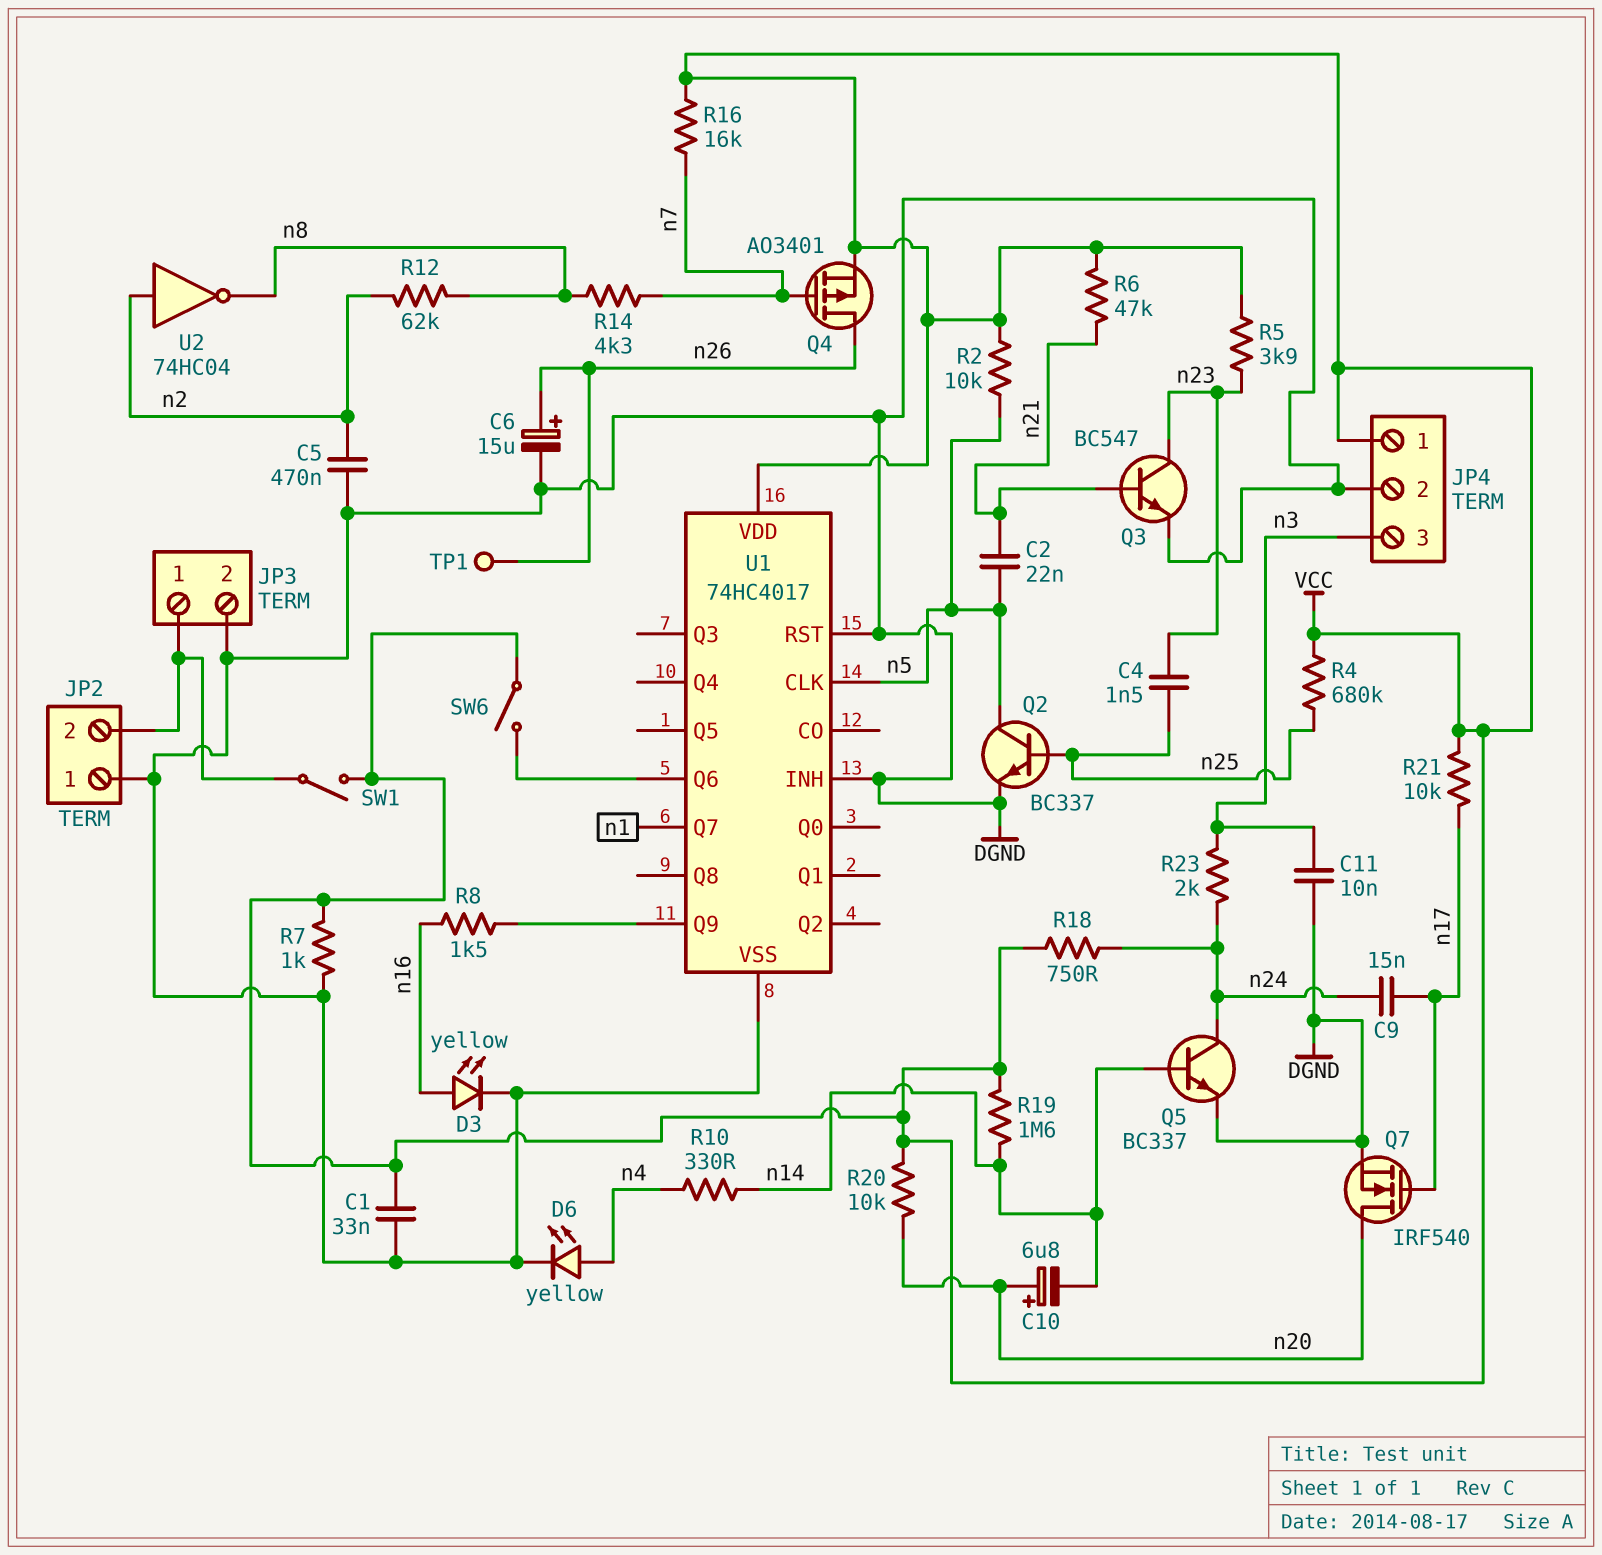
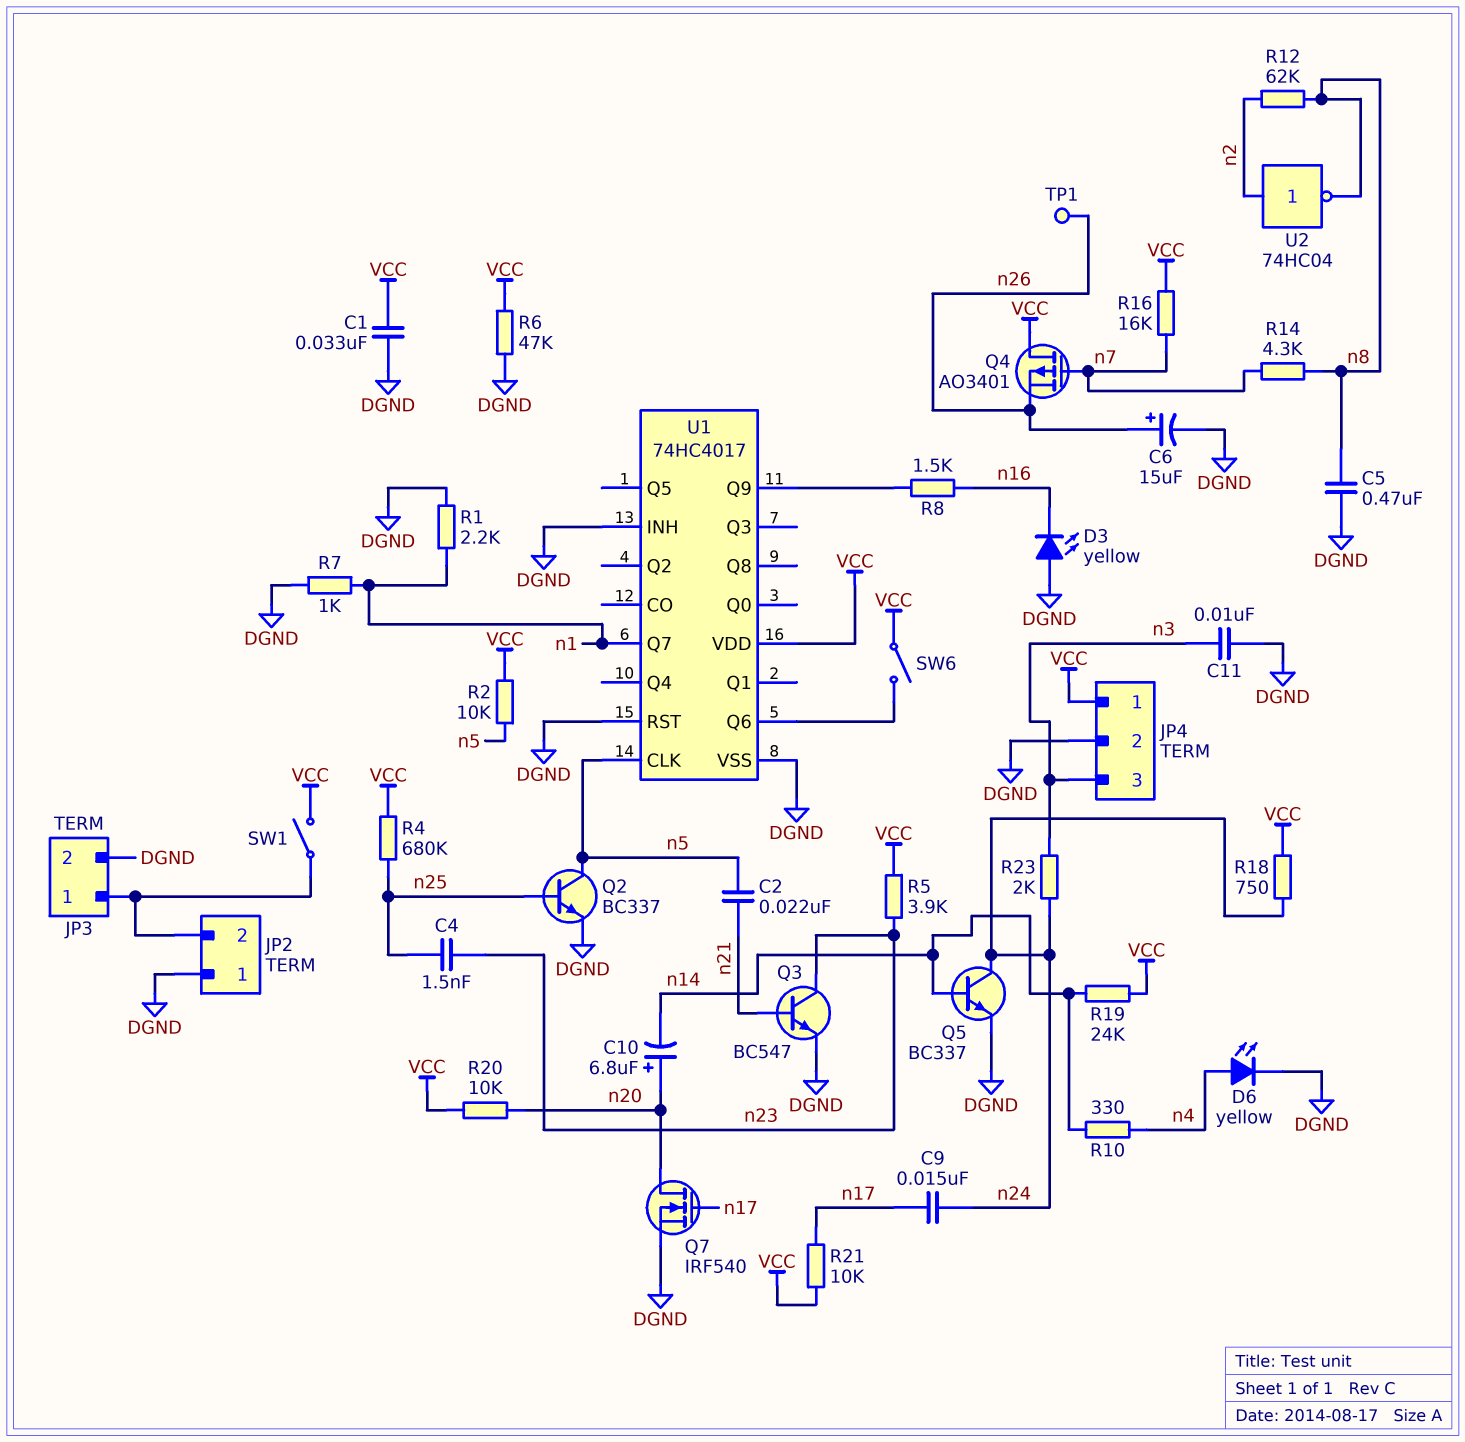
C5: 470nF (DGND, n2) -> 470nF (DGND, n8)
D3: LED yellow (A n16, K DGND) -> LED yellow (A DGND, K n16)
Q4: PMOS AO3401 (G n7, D n26, S VCC) -> PMOS AO3401 (G n7, D VCC, S n26)
R1: none -> 2.2k (DGND, n1)
R6: 47k (VCC, n21) -> 47k (DGND, VCC)
R7: 1k (DGND, VCC) -> 1k (DGND, n1)
R19: 1.6M (VCC, n14) -> 24k (VCC, n14)

